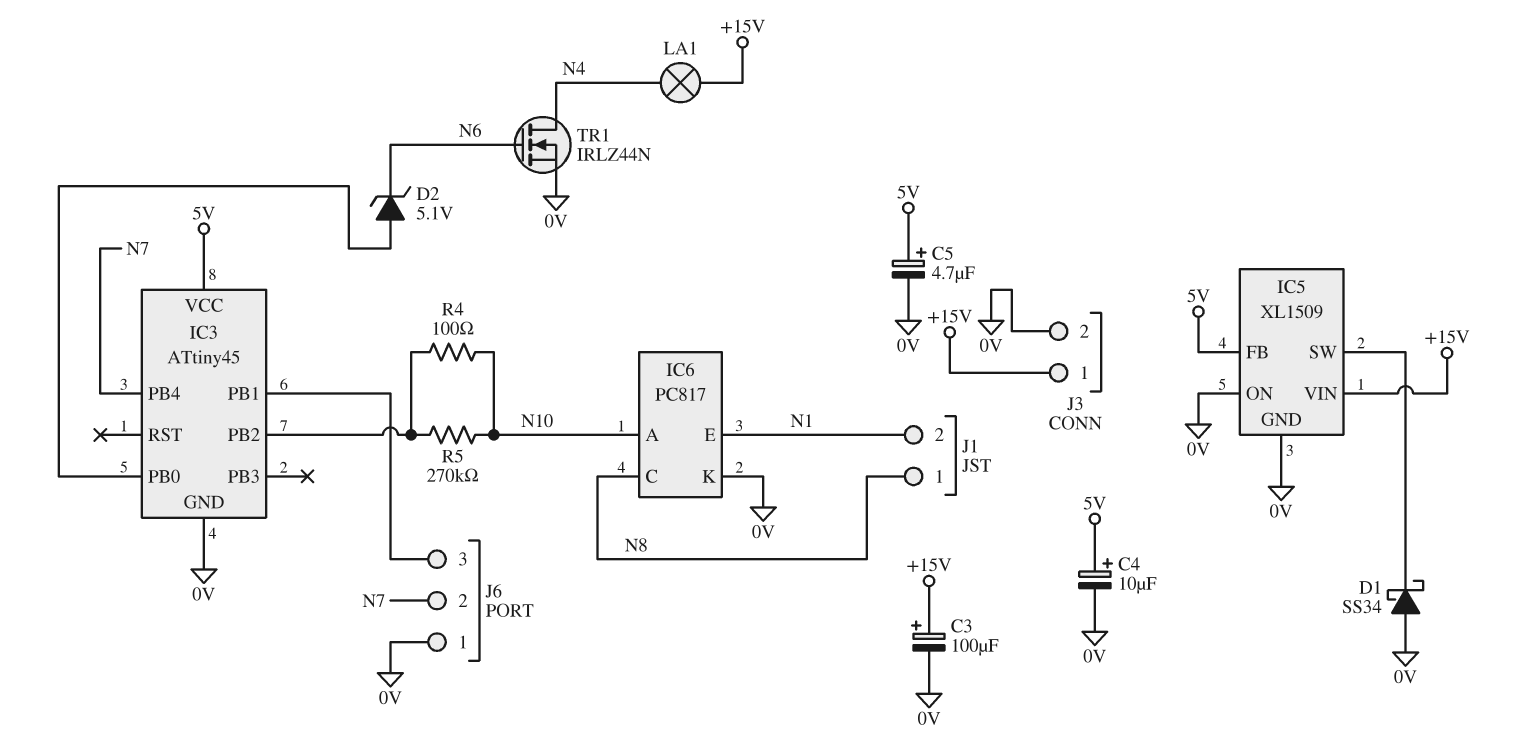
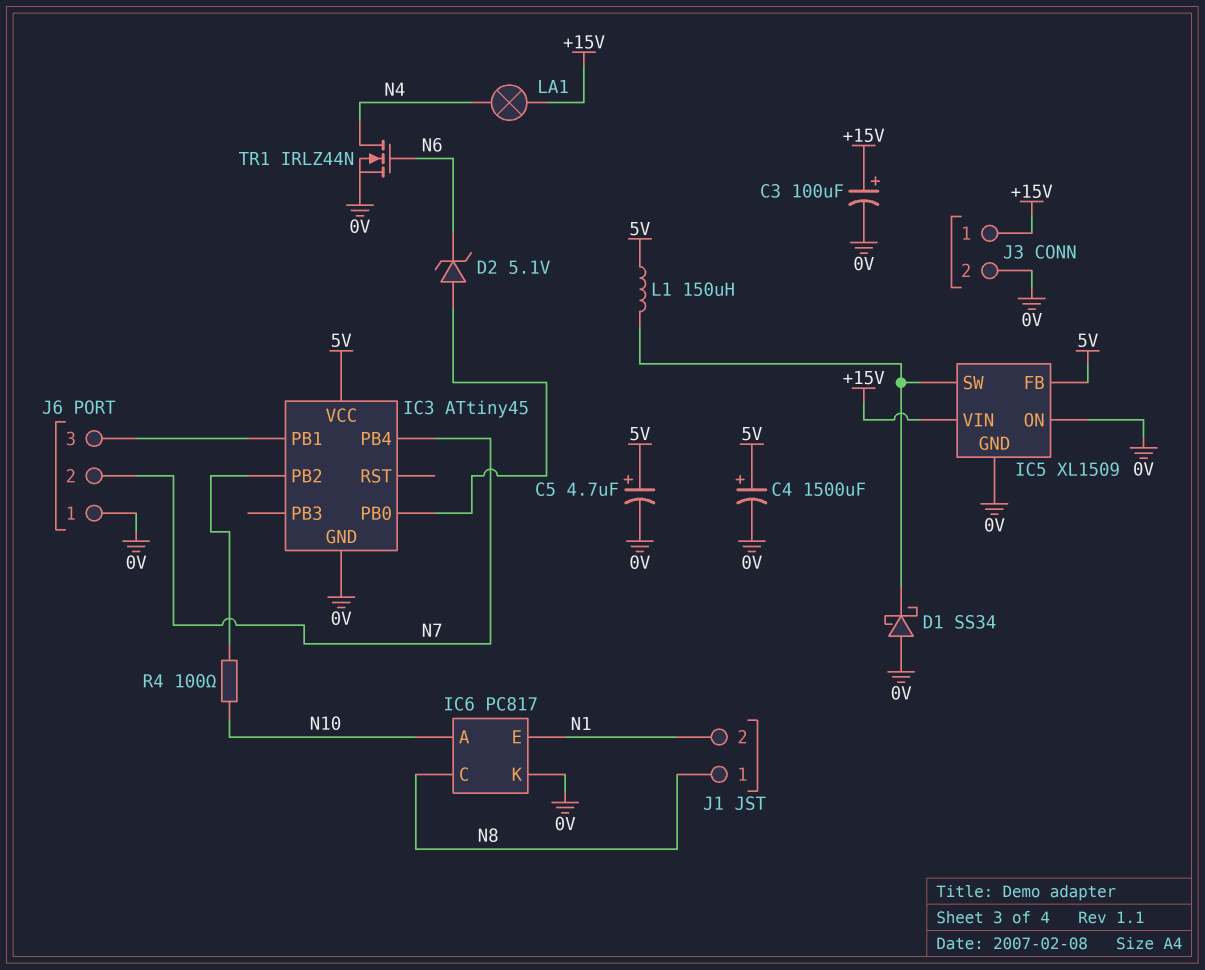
C4: 10uF (plus 5V, minus 0V) -> 1500uF (plus 5V, minus 0V)
L1: none -> 150uH (5V, IC5/SW)
R5: 270k (IC3/PB2, N10) -> none

